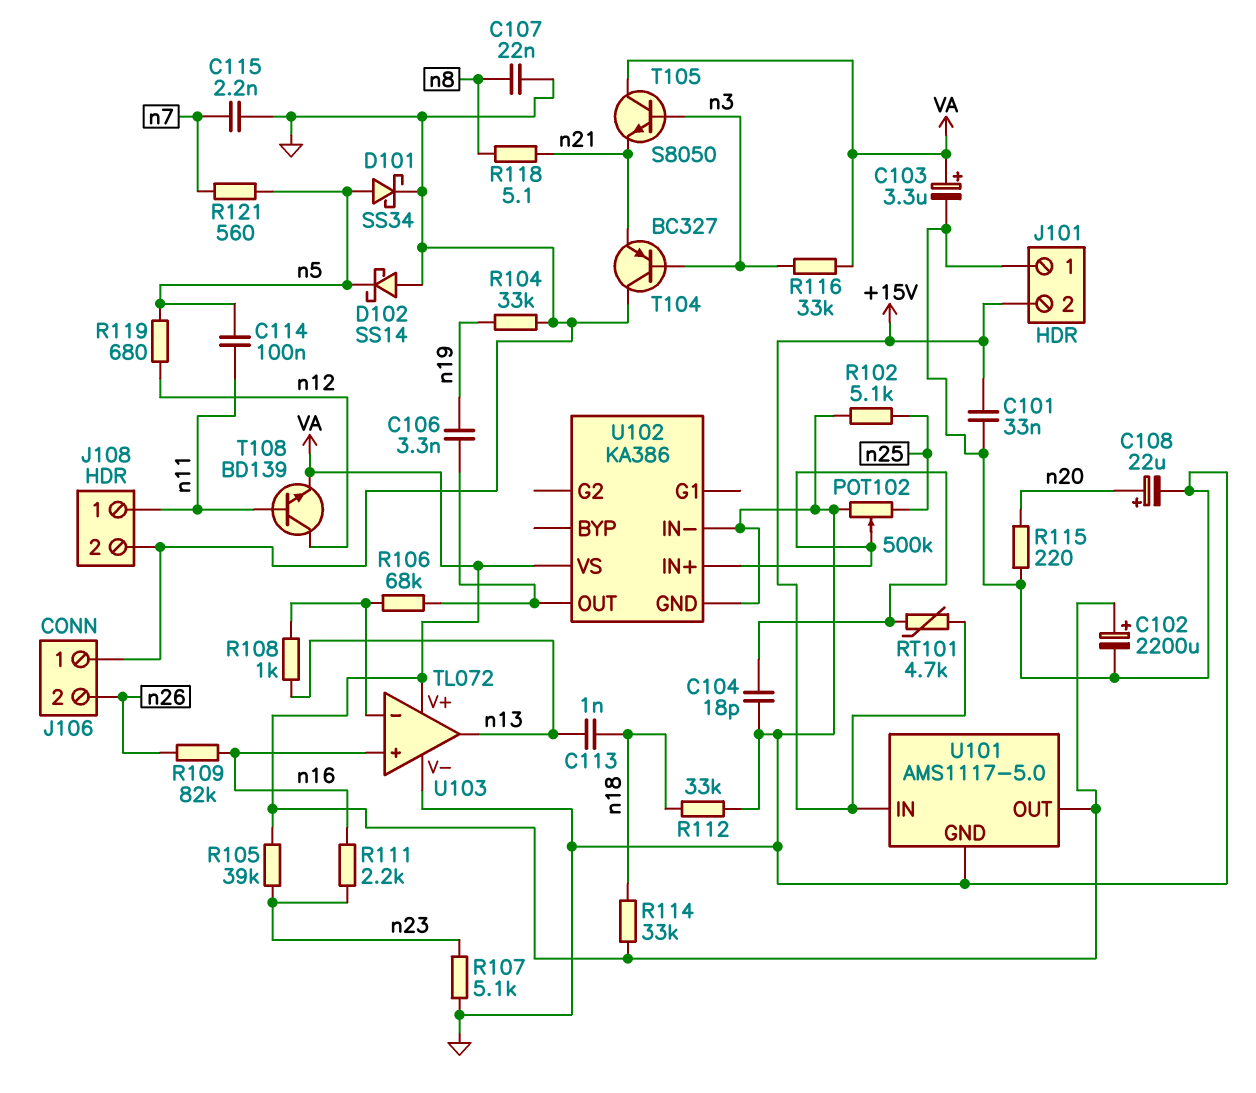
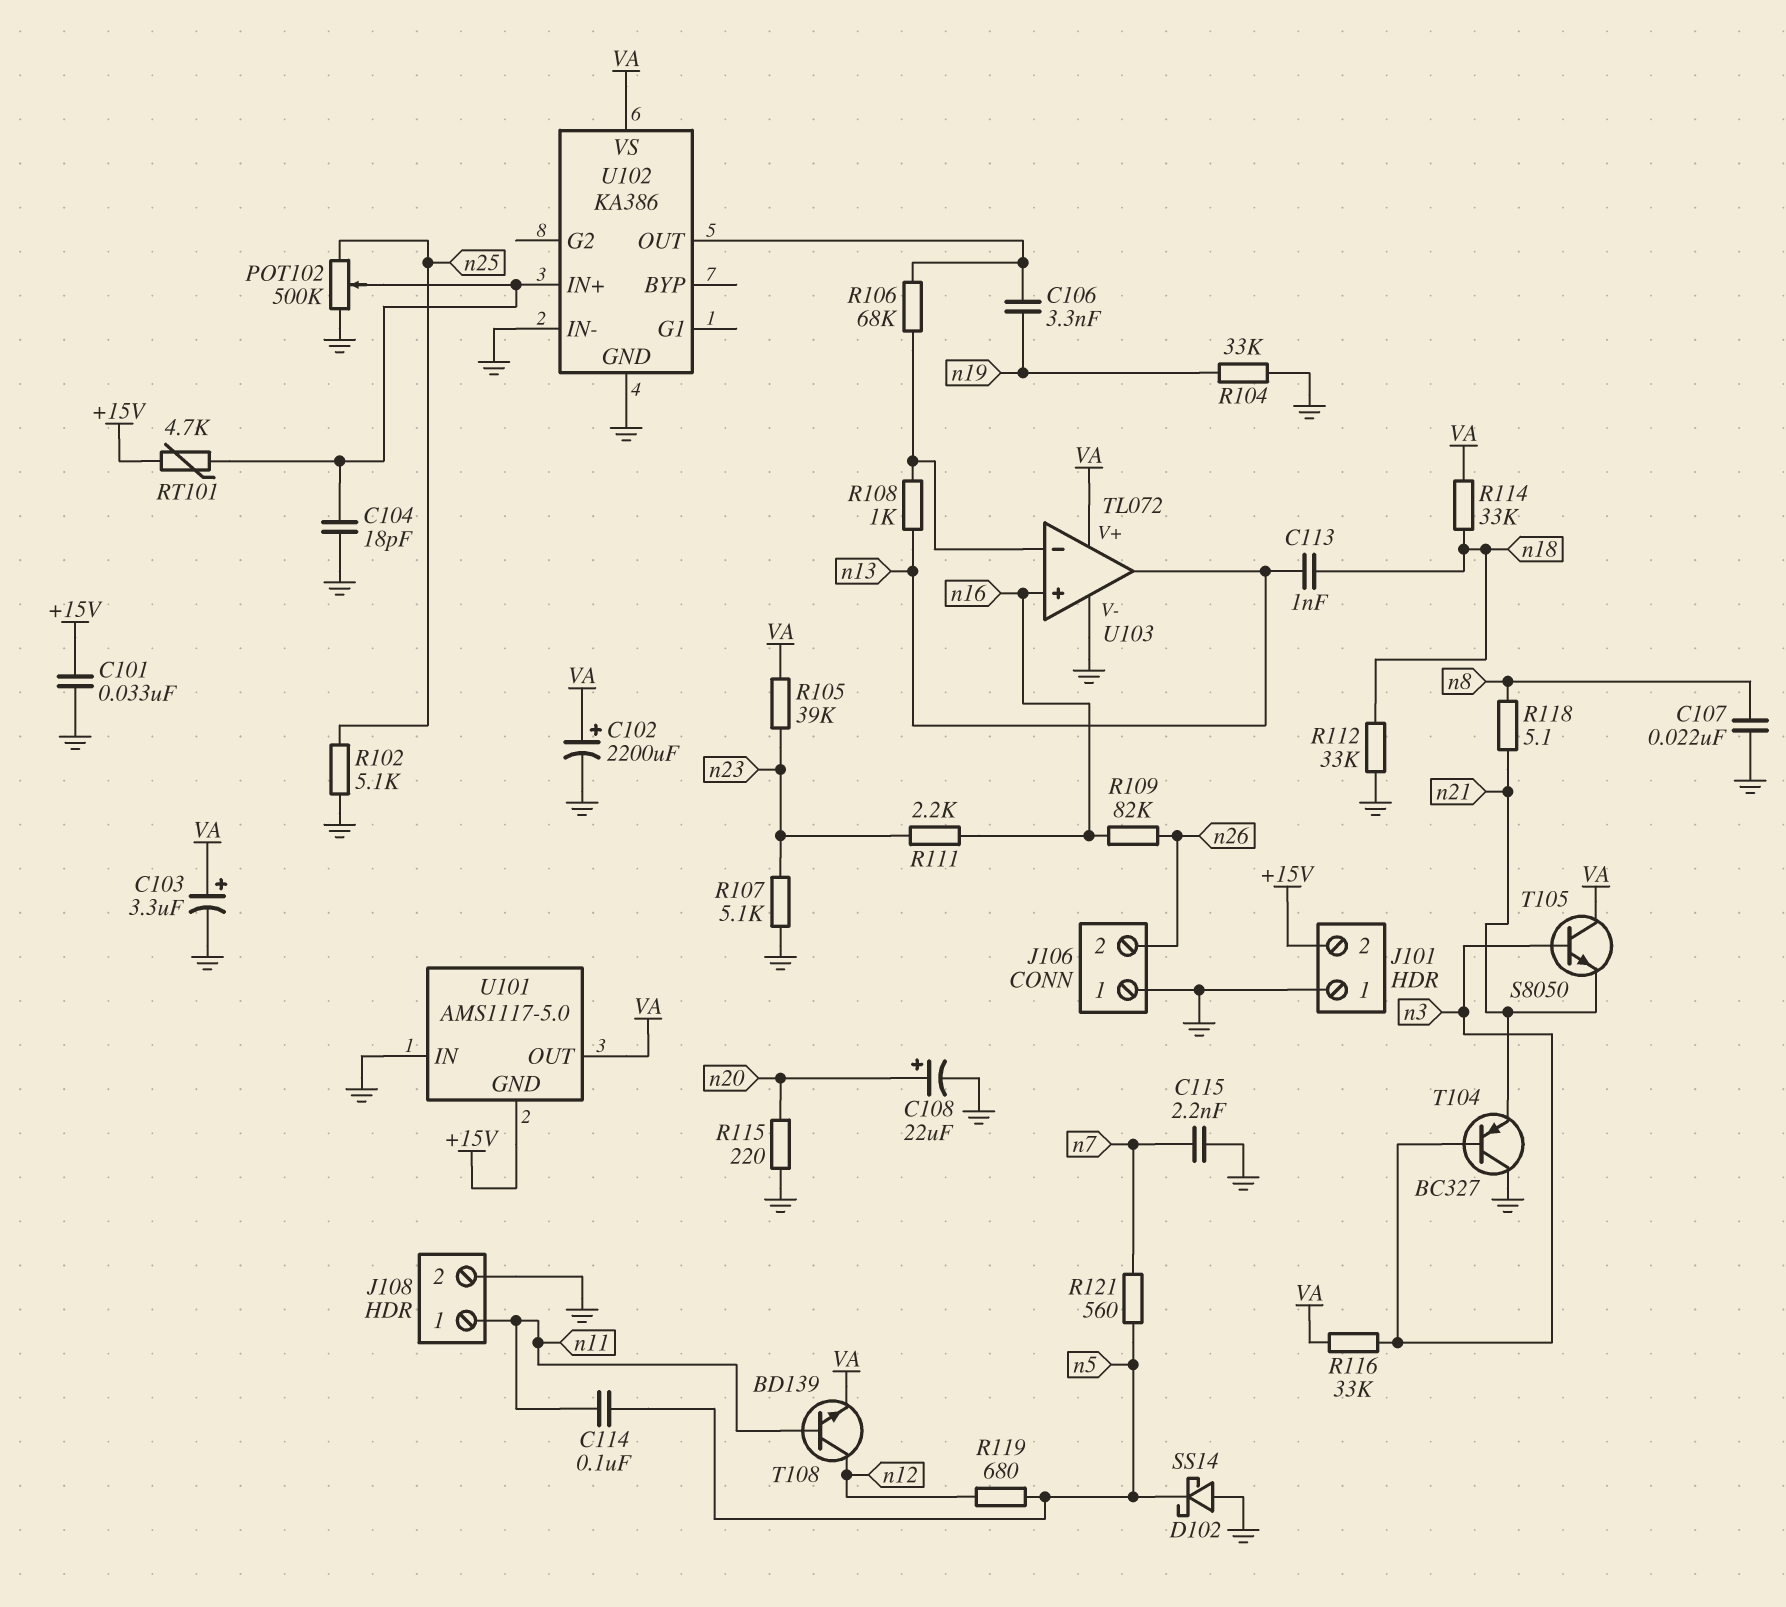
D101: schottky SS34 (A n5, K GND) -> none
U101 pin GND: GND -> +15V
U101 pin IN: +15V -> GND

